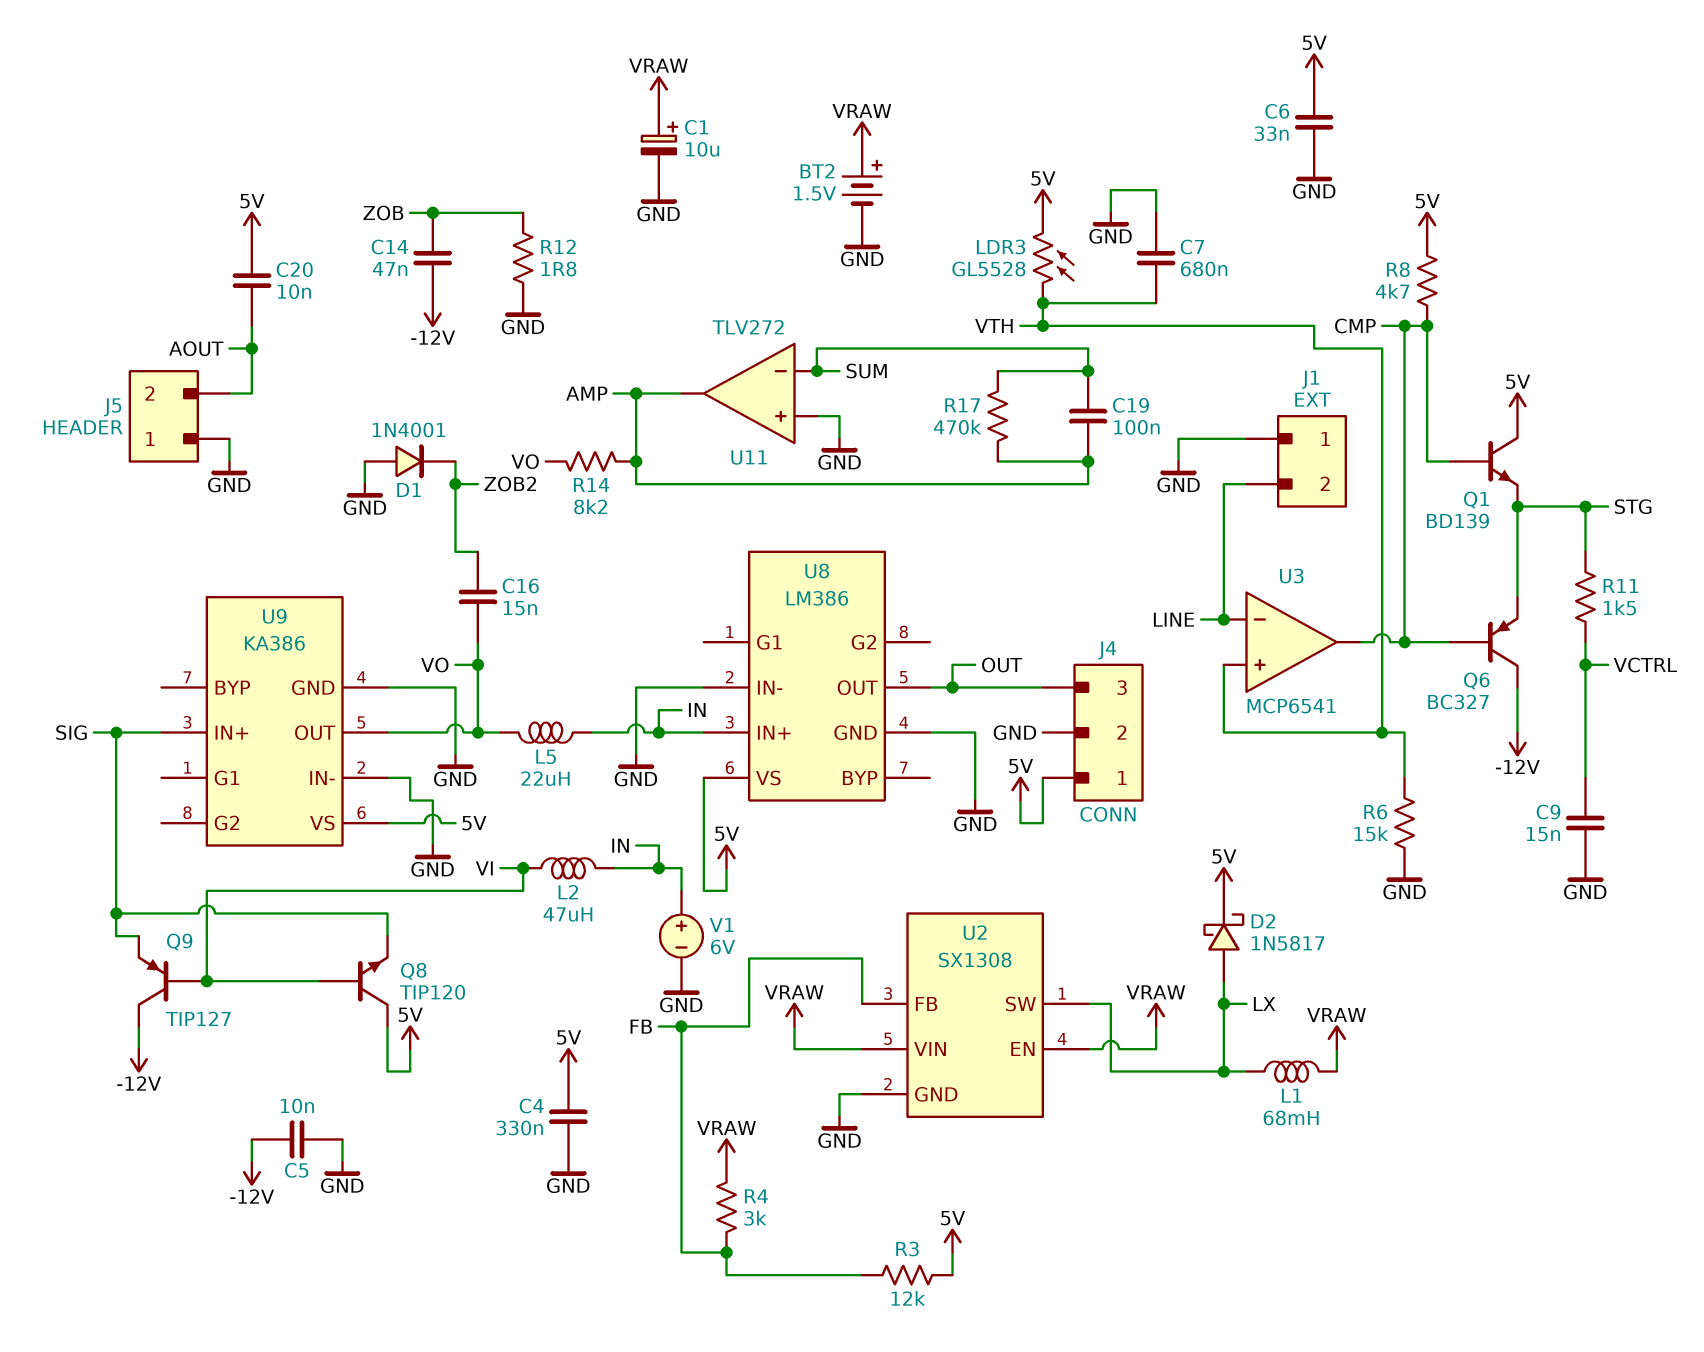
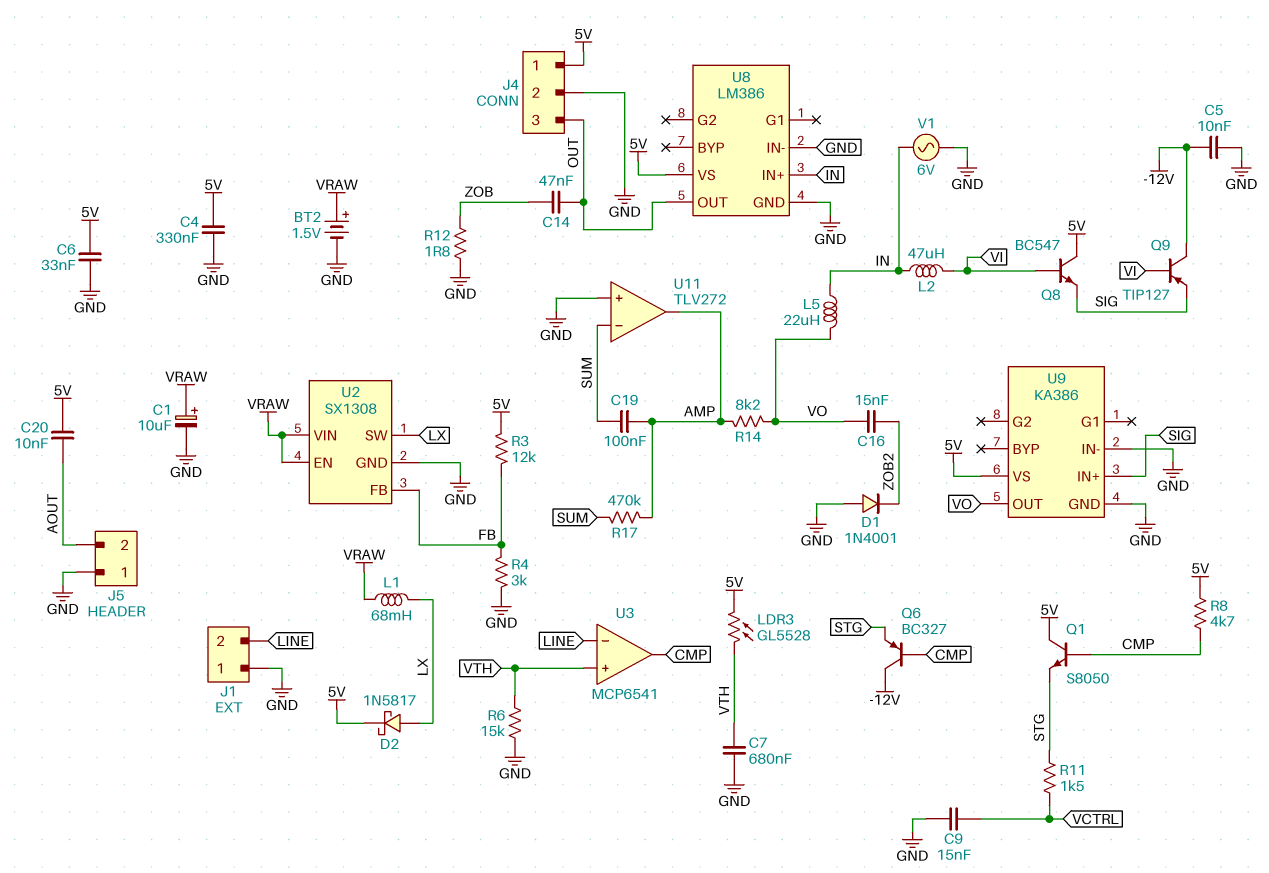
C14: 47nF (-12V, ZOB) -> 47nF (OUT, ZOB)
Q1: NPN BD139 (B CMP, C 5V, E STG) -> NPN S8050 (B CMP, C 5V, E STG)
Q8: NPN TIP120 (B VI, C 5V, E SIG) -> NPN BC547 (B VI, C 5V, E SIG)
R4: 3k (FB, VRAW) -> 3k (FB, GND)
V1: 6V (plus IN, minus GND) -> AC 6V (GND, IN)

